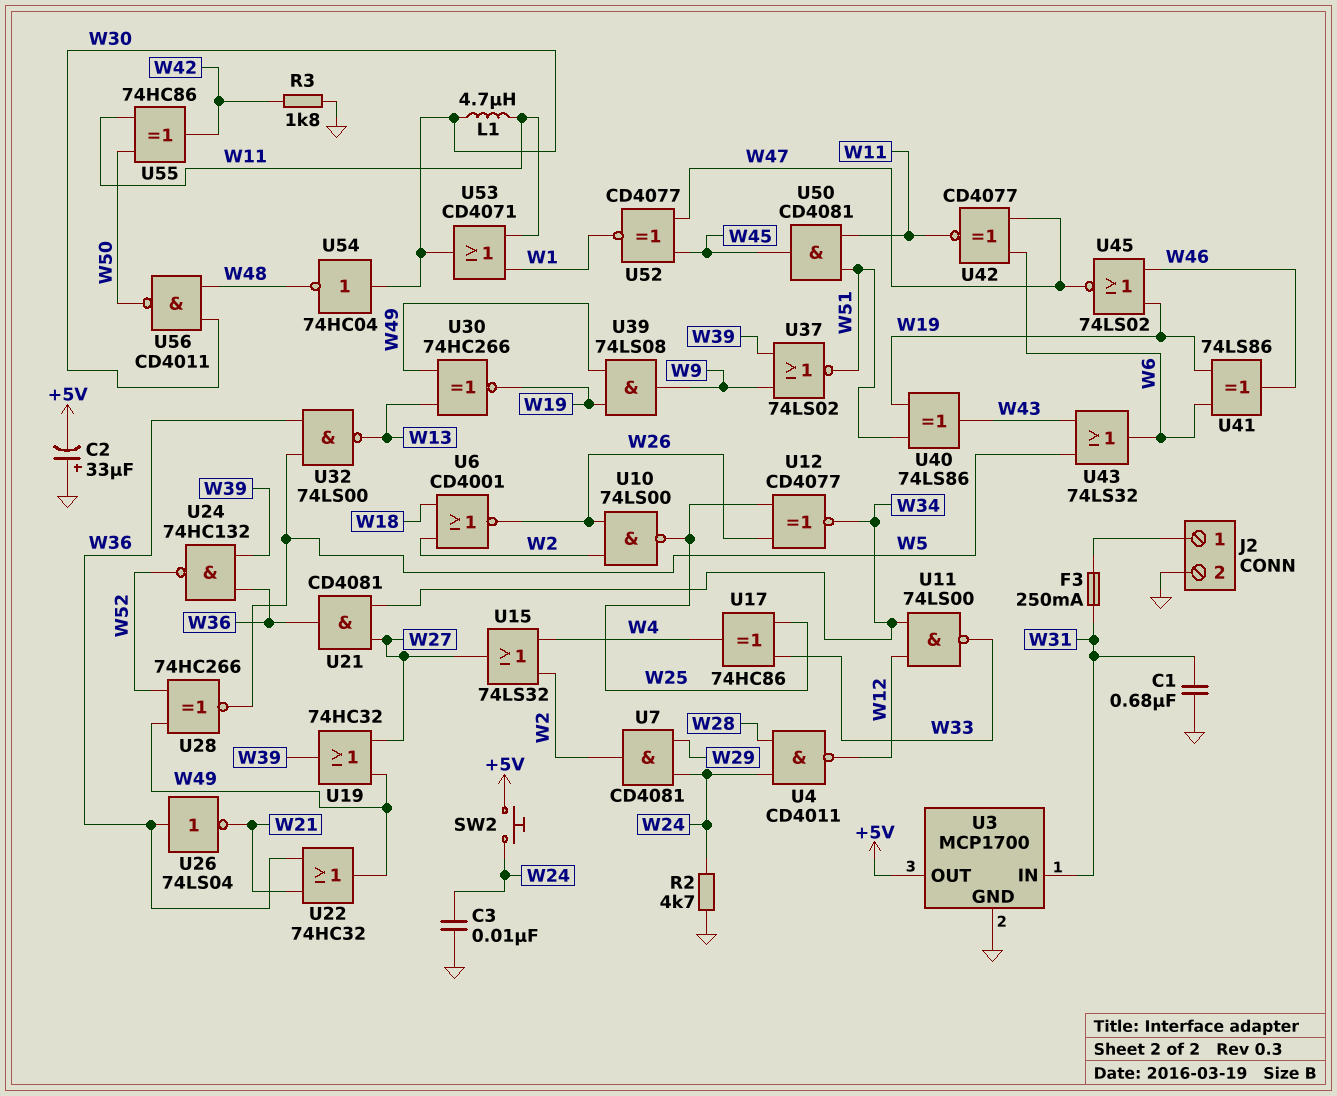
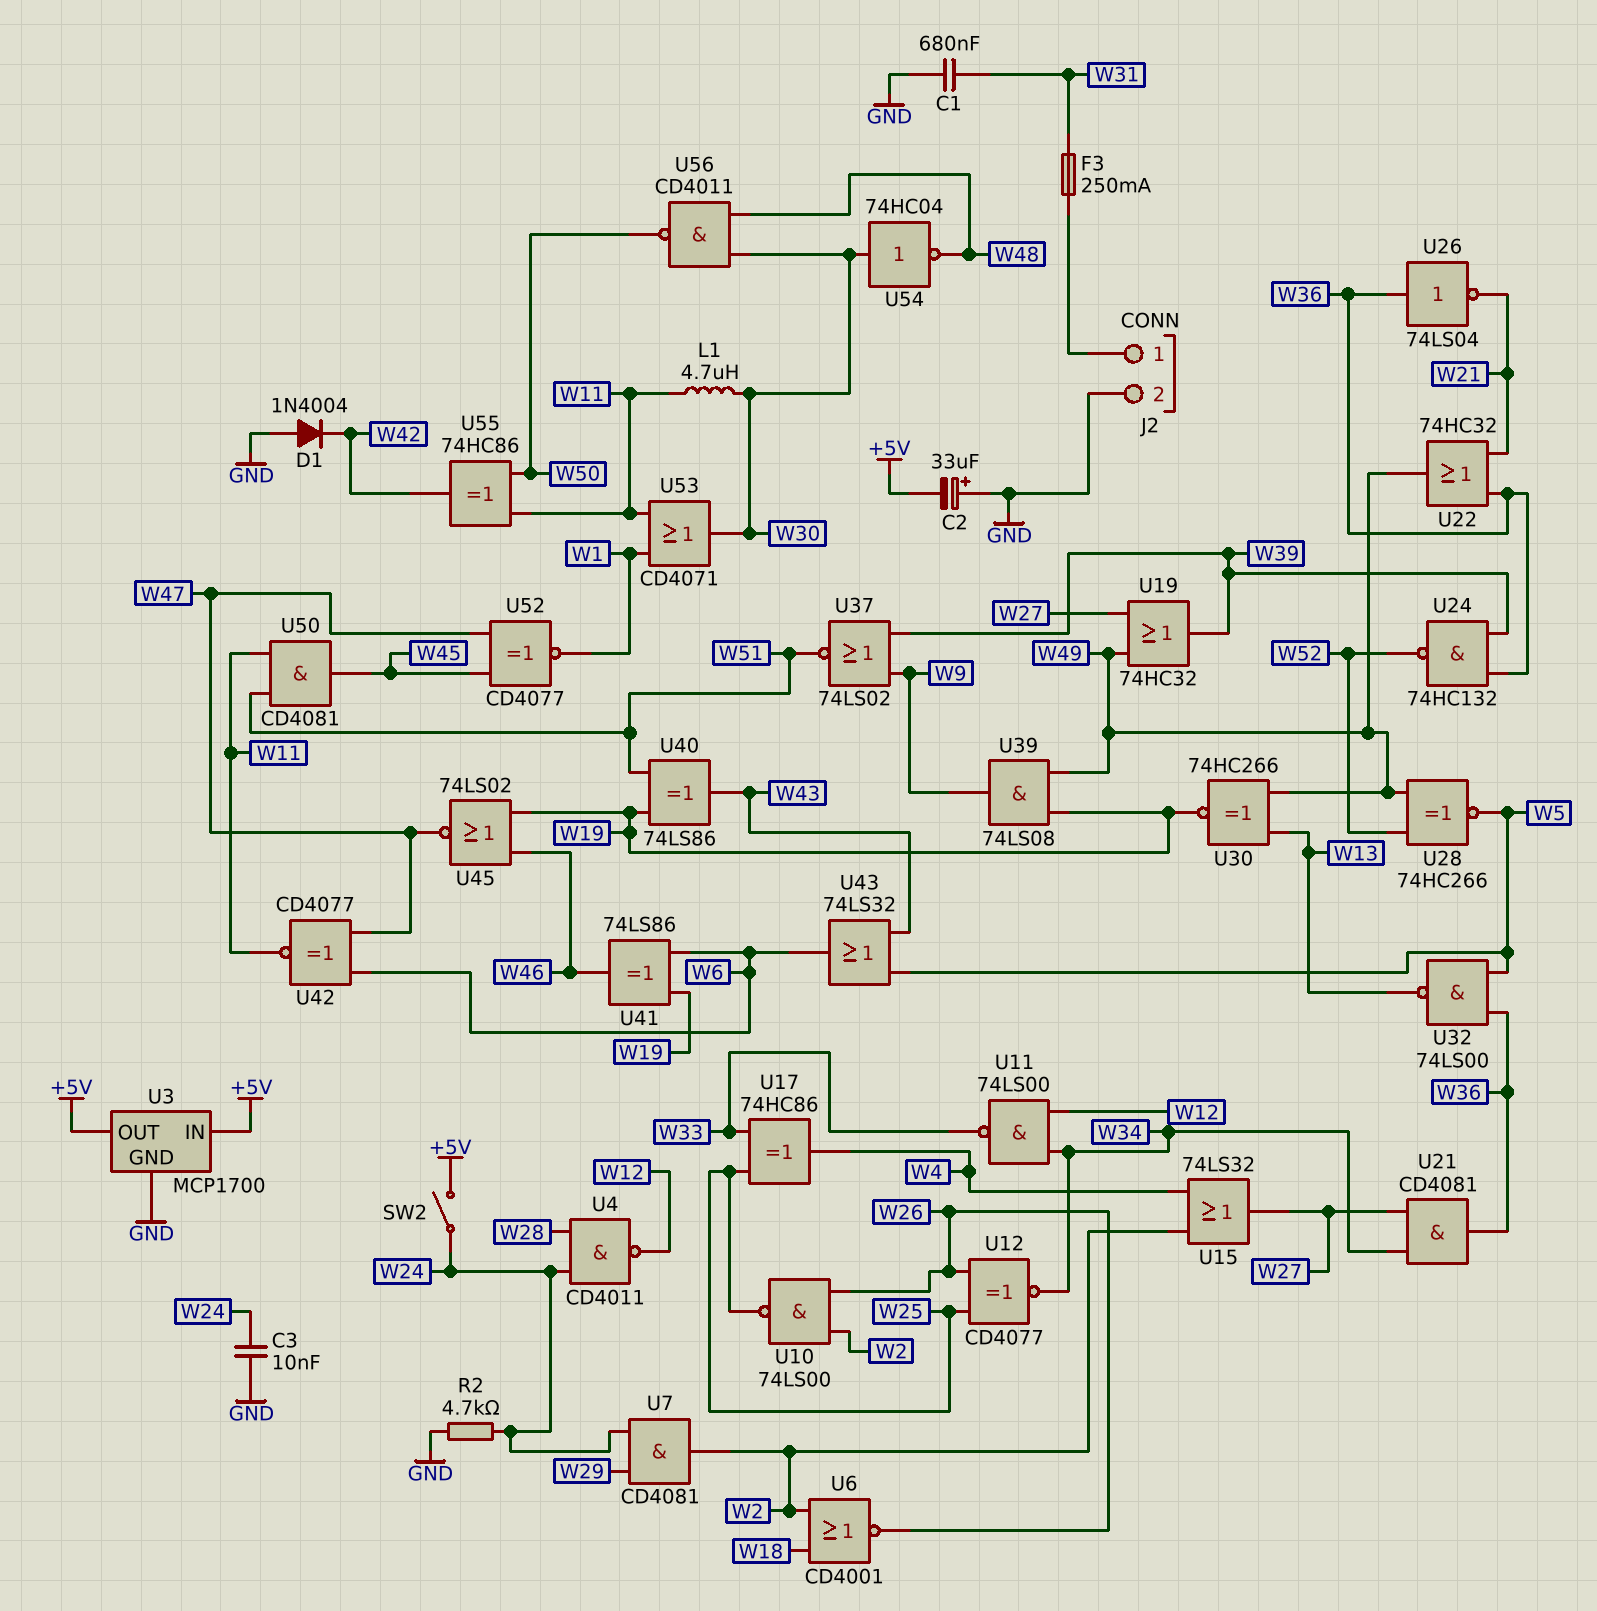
D1: none -> diode 1N4004 (A GND, K W42)
R3: 1.8k (GND, W42) -> none
SW2: button (+5V, W24) -> switch (+5V, W24)
U3 pin IN: W31 -> +5V

